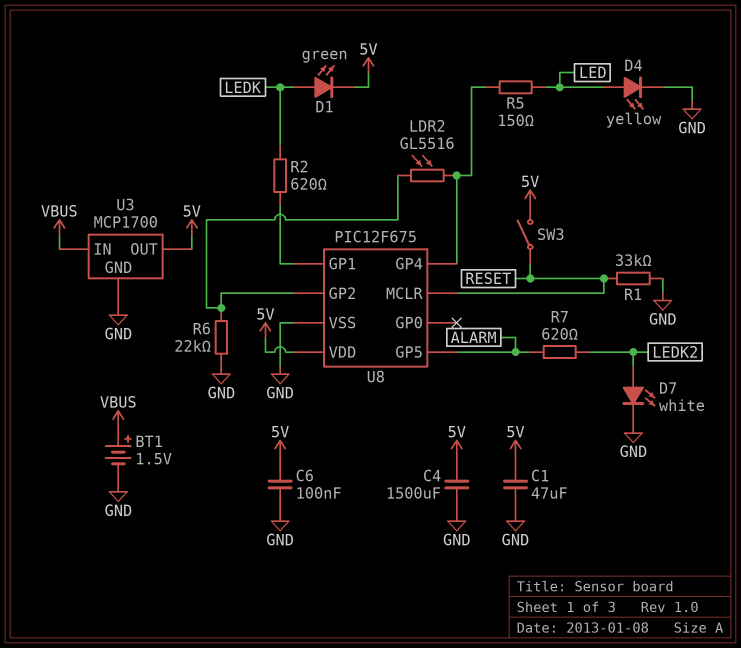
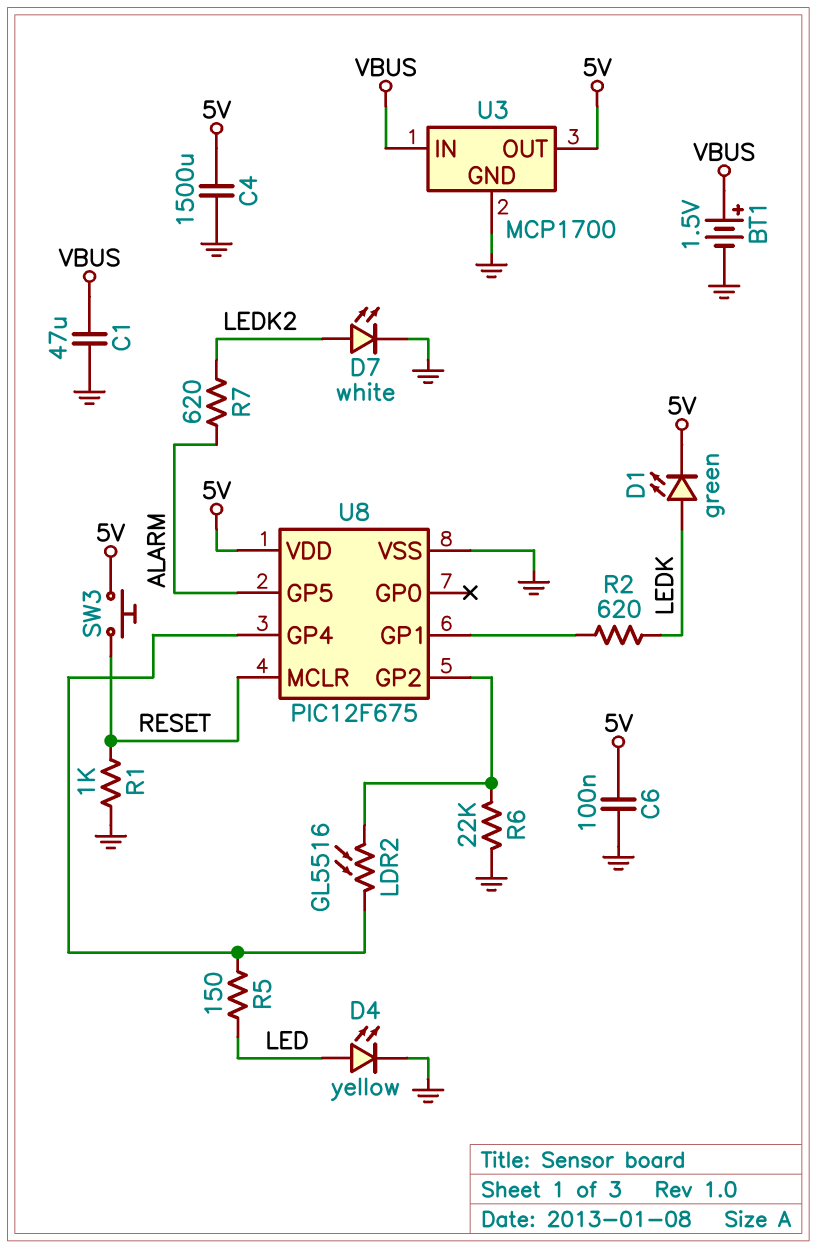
C1: 47uF (5V, GND) -> 47uF (GND, VBUS)
R1: 33k (GND, RESET) -> 1k (GND, RESET)
SW3: switch (5V, RESET) -> button (5V, RESET)

